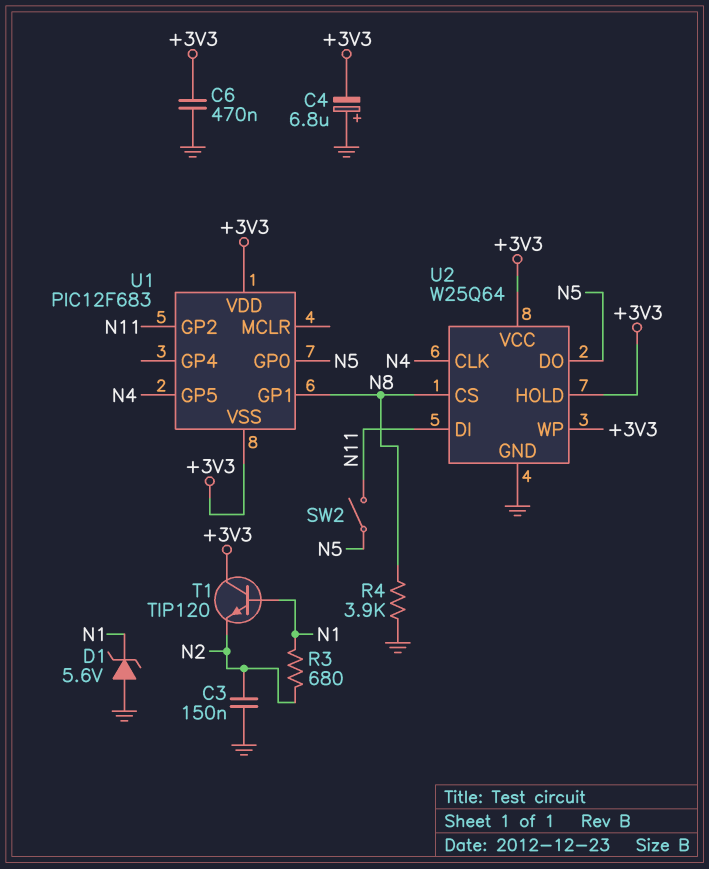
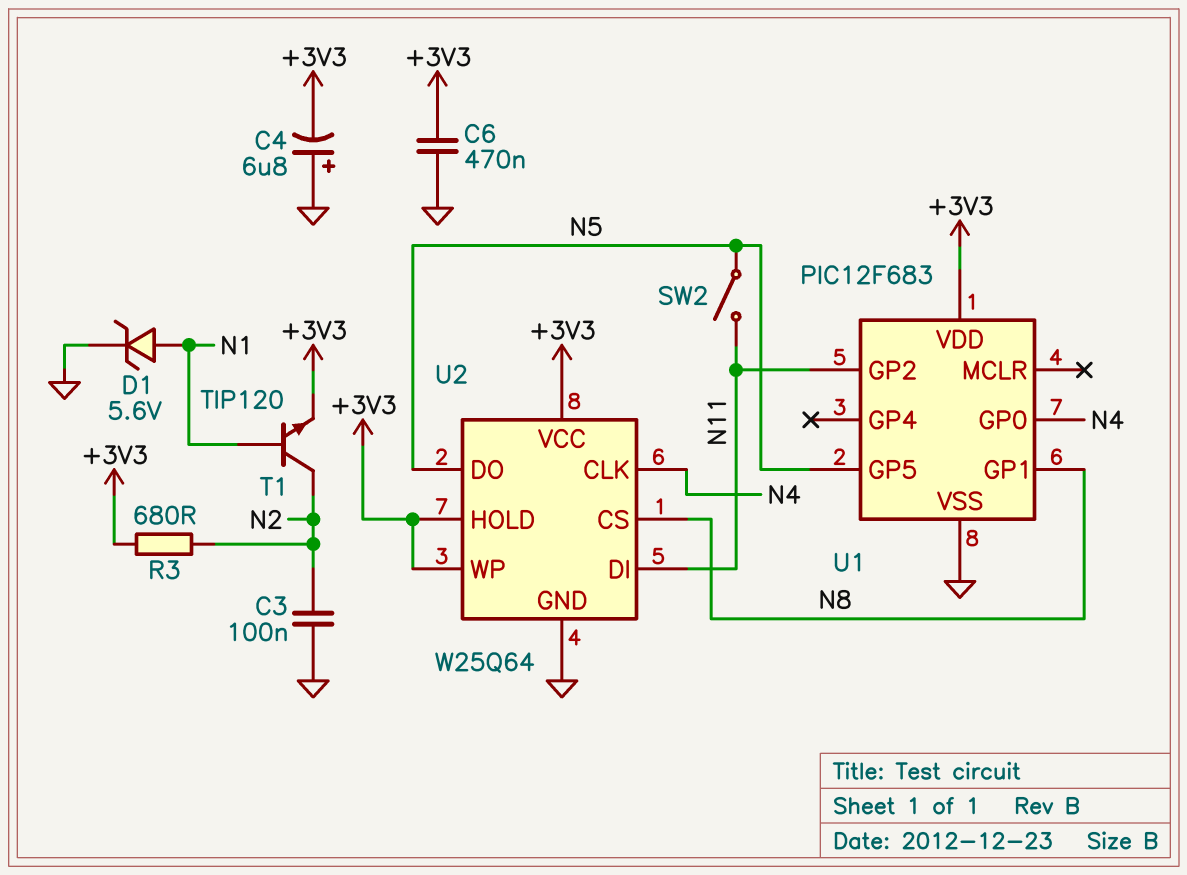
C3: 150nF (GND, N2) -> 100nF (GND, N2)
D1: zener 5.6V (A GND, K N1) -> zener 5.6V (A N1, K GND)
R3: 680 (N1, N2) -> 680 (+3V3, N2)
R4: 3.9k (GND, N8) -> none
T1: NPN TIP120 (B N1, C +3V3, E N2) -> NPN TIP120 (B N1, C N2, E +3V3)
U1 pin GP0: N5 -> N4
U1 pin GP5: N4 -> N5
U1 pin VSS: +3V3 -> GND

